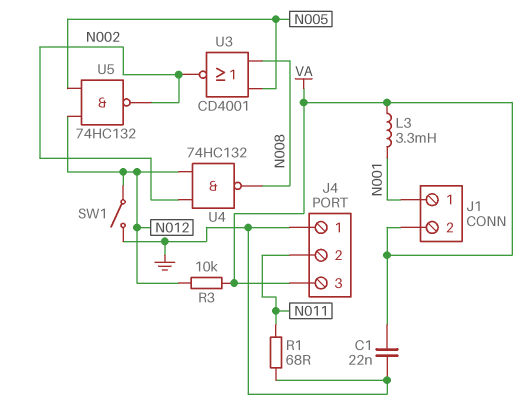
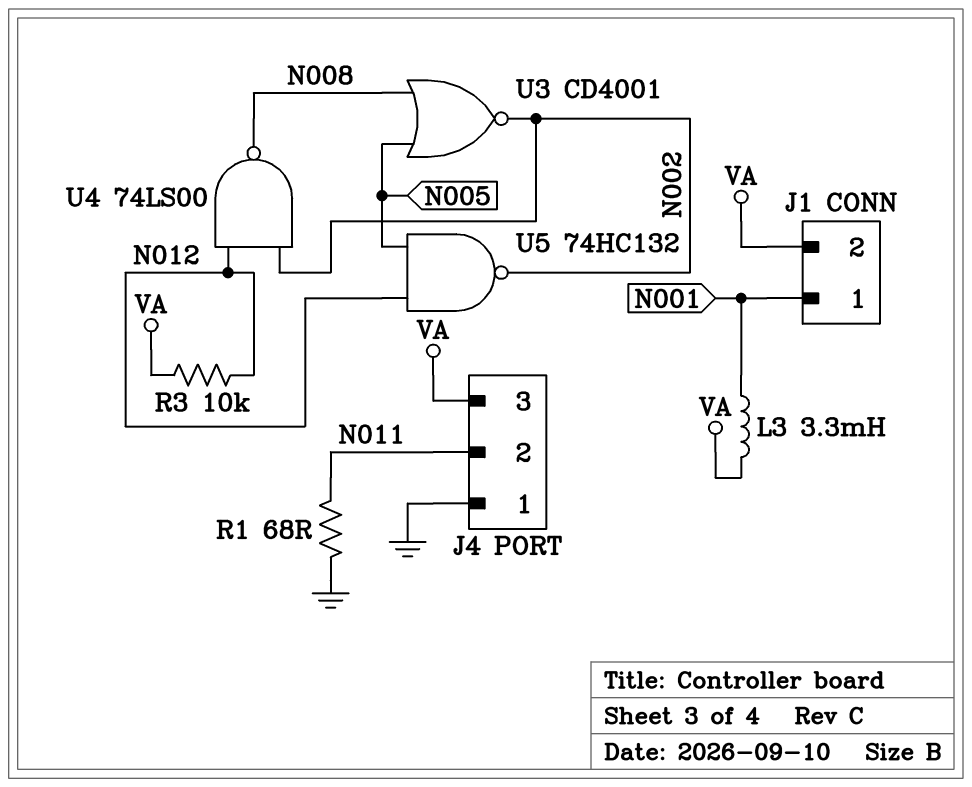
C1: 22nF (GND, VA) -> none
SW1: switch (GND, N012) -> none
U4: NAND 74HC132 (in N002, in N012, out N008) -> NAND 74LS00 (in N002, in N012, out N008)

